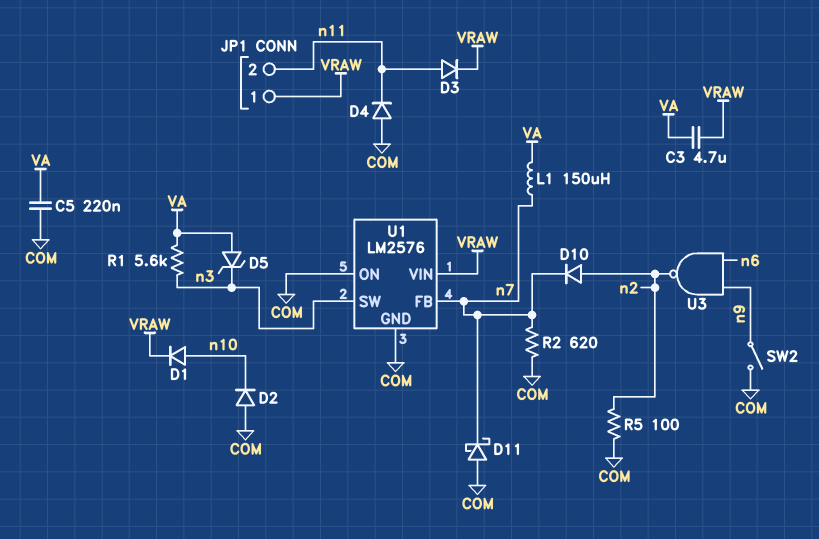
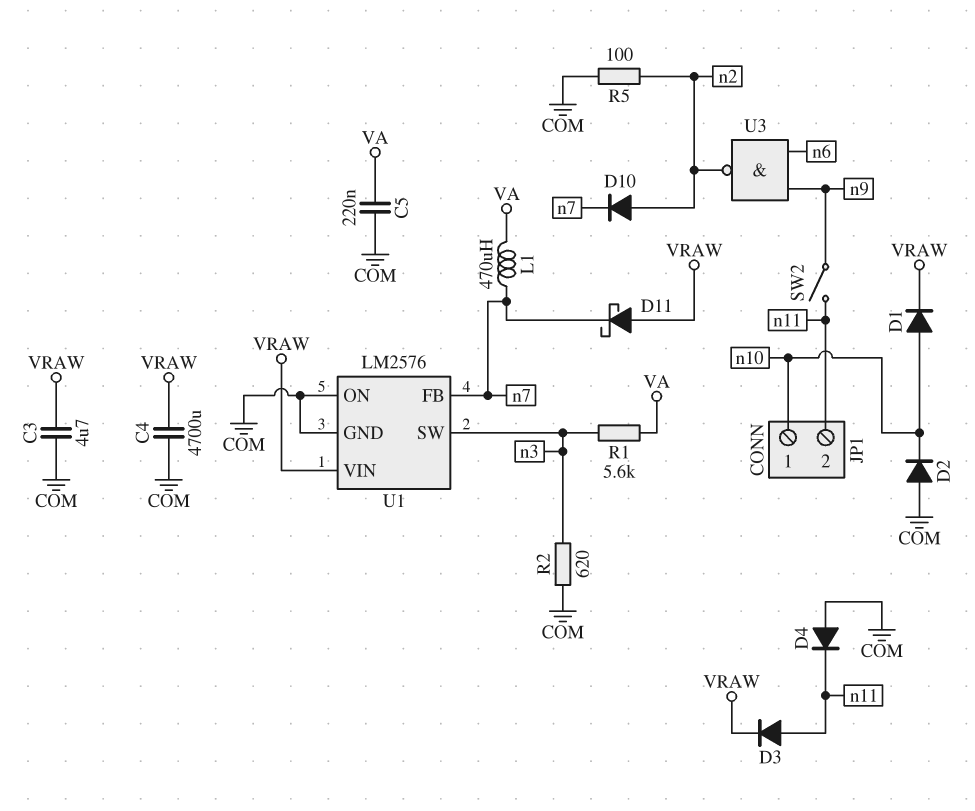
C3: 4.7uF (VA, VRAW) -> 4.7uF (COM, VRAW)
C4: none -> 4700uF (COM, VRAW)
D5: zener (A VA, K n3) -> none
D11: schottky (A COM, K n7) -> schottky (A VRAW, K n7)
JP1 pin 1: VRAW -> n10
L1: 150uH (VA, n7) -> 470uH (VA, n7)
R2: 620 (COM, n7) -> 620 (COM, n3)
SW2: switch (COM, n9) -> switch (n9, n11)

